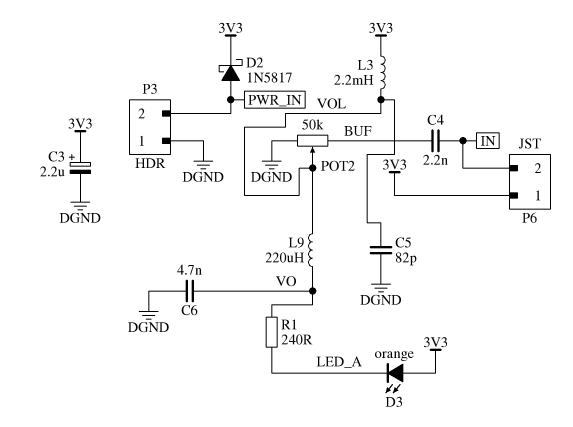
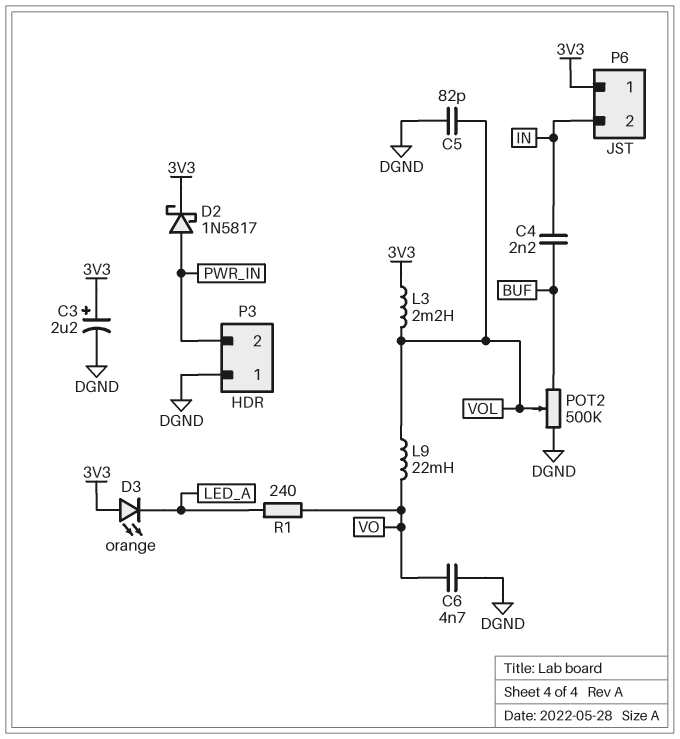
L9: 220uH (VO, VOL) -> 22mH (VO, VOL)
POT2: 50k (BUF, DGND, wiper VOL) -> 500k (BUF, DGND, wiper VOL)

